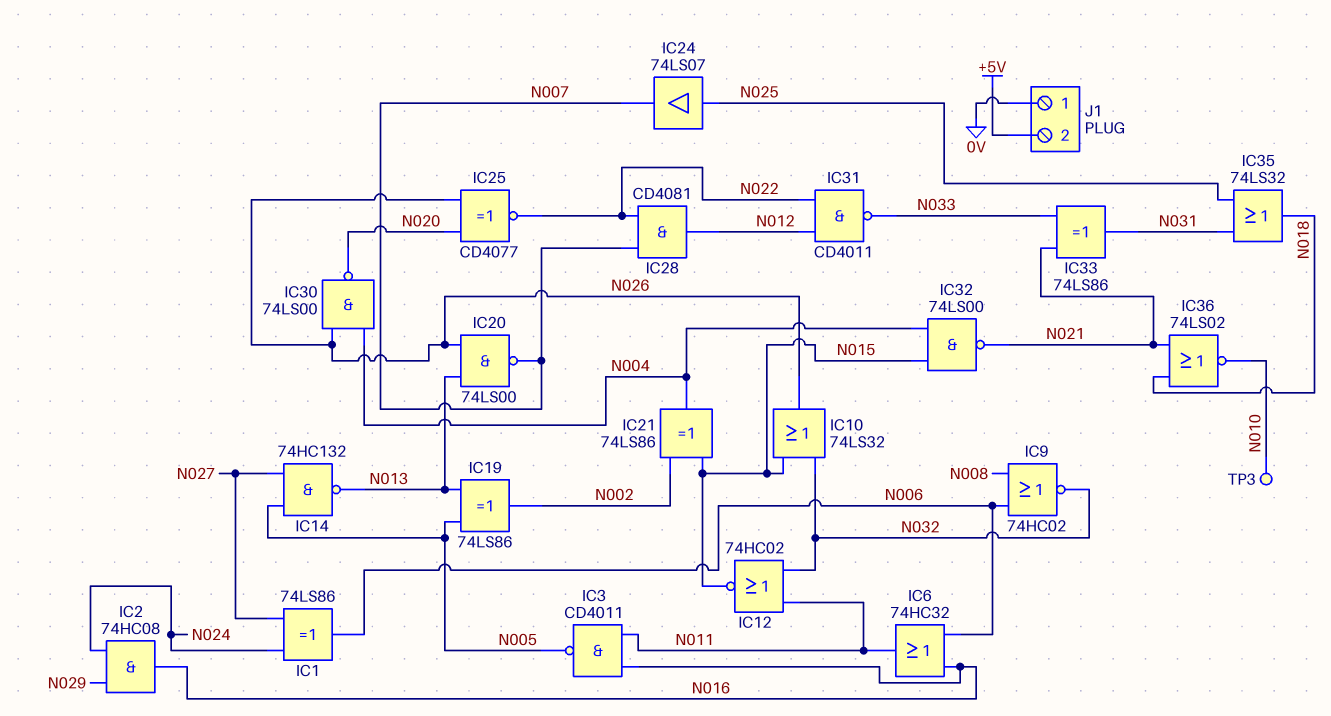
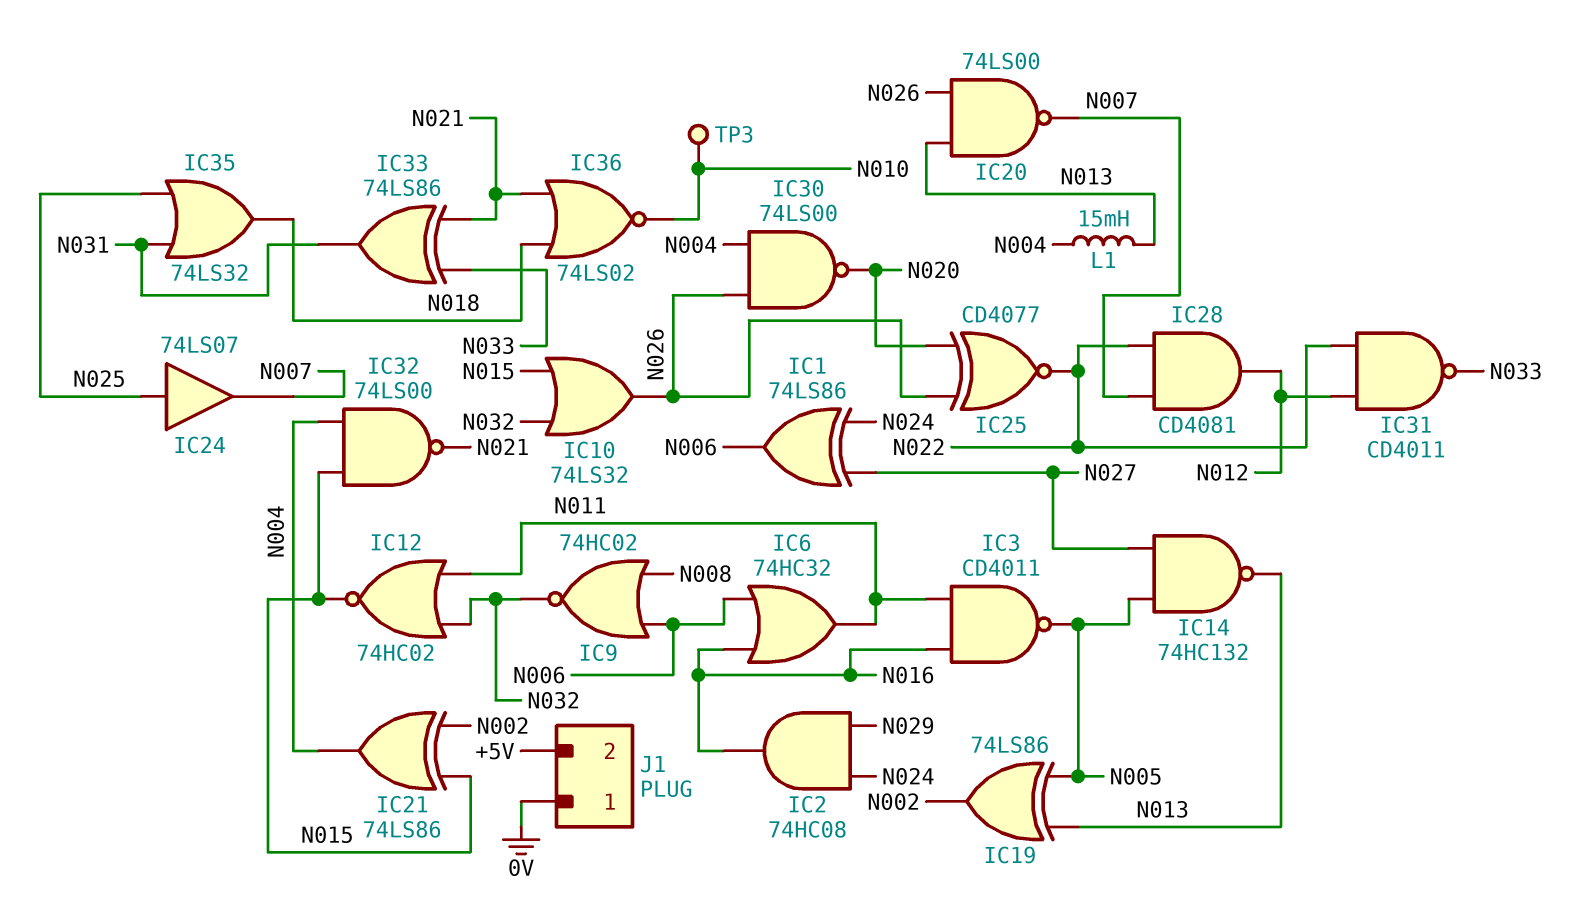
L1: none -> 15mH (N004, N013)

